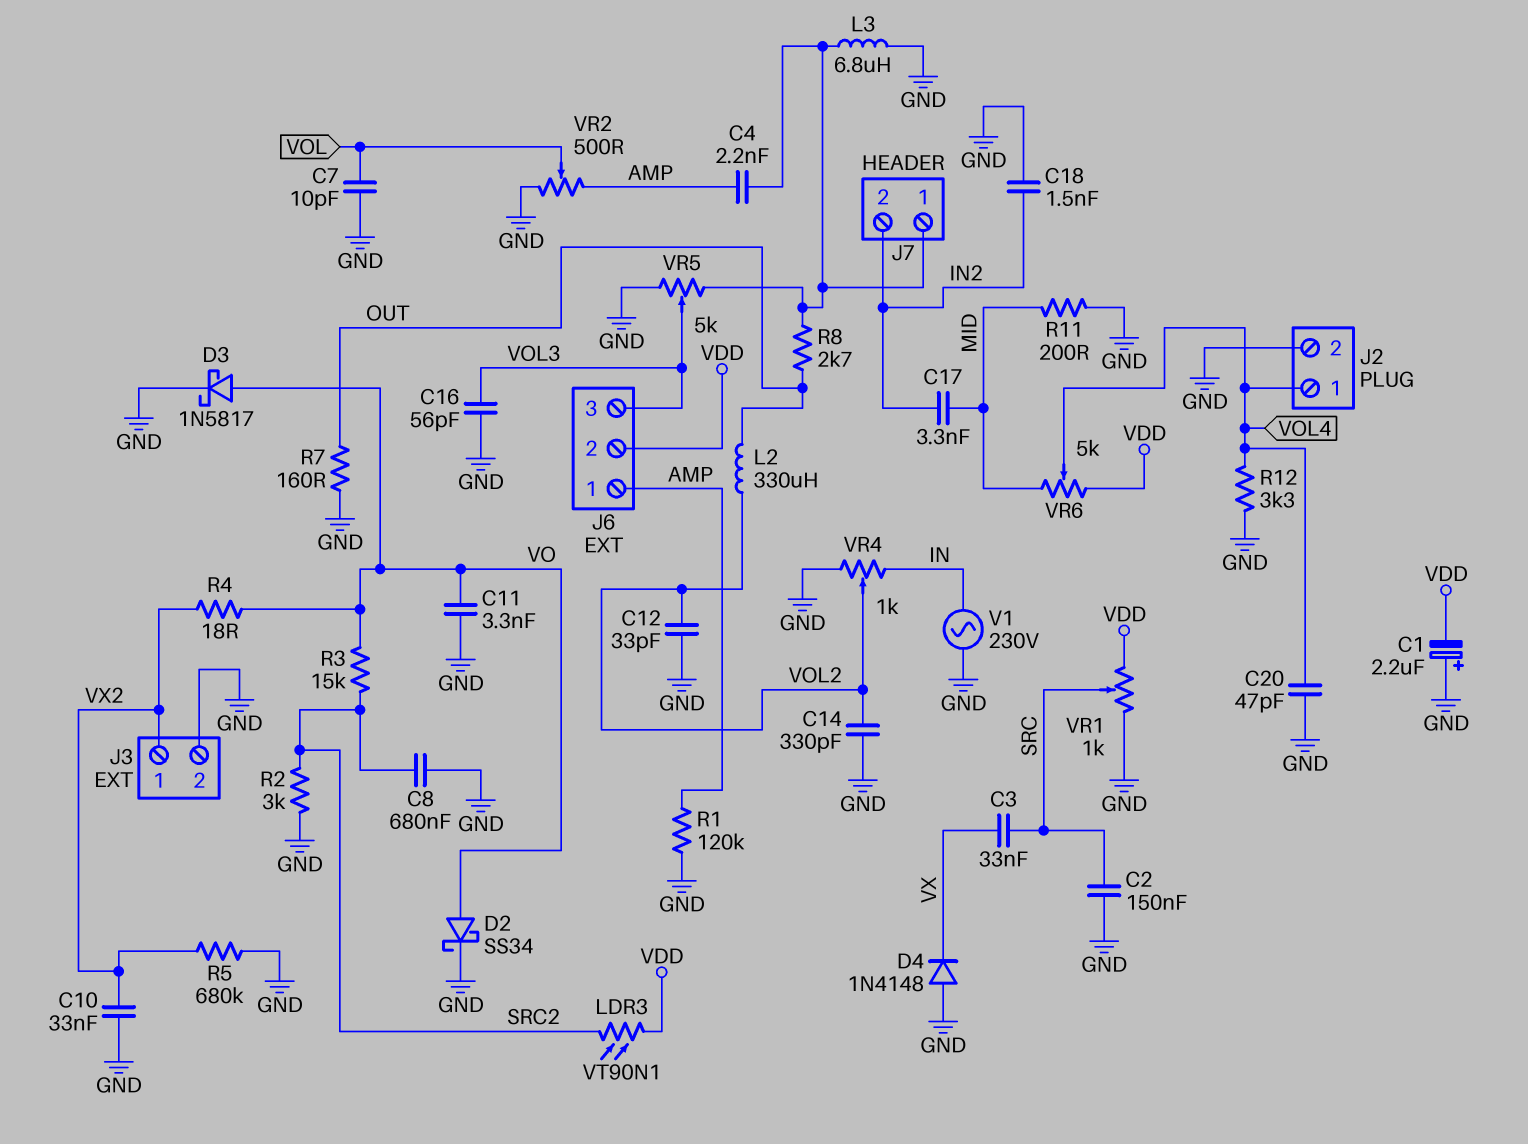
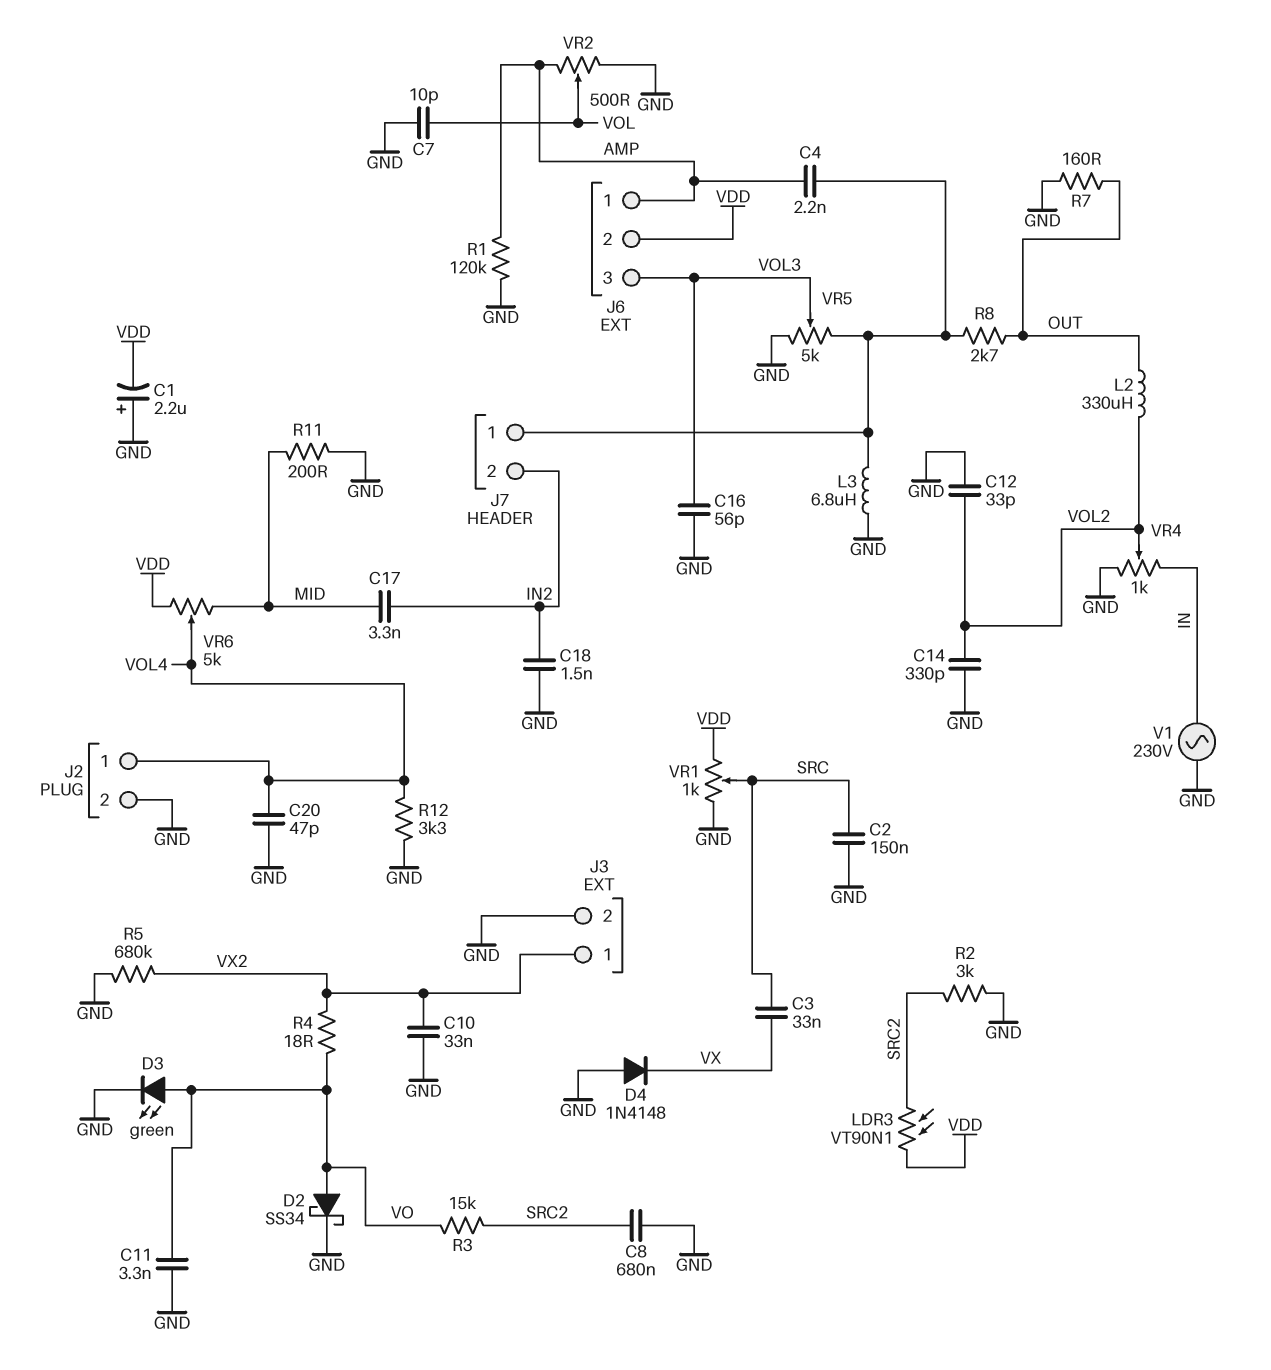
D3: schottky 1N5817 (A VO, K GND) -> LED green (A VO, K GND)

